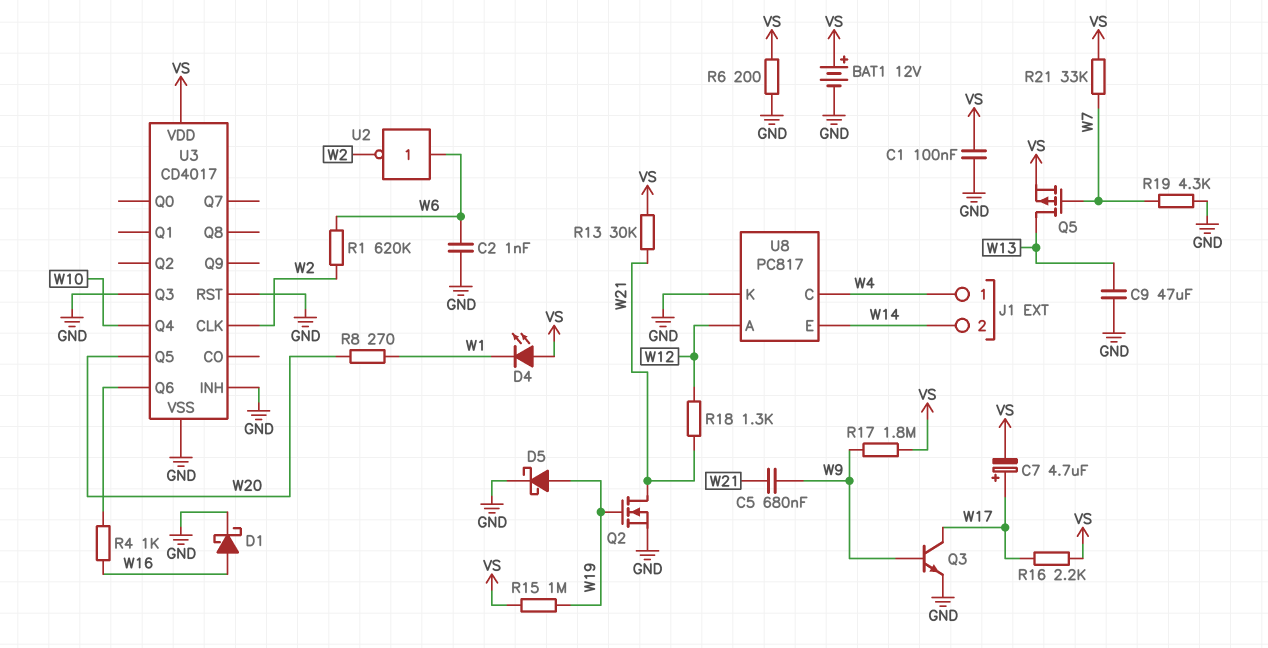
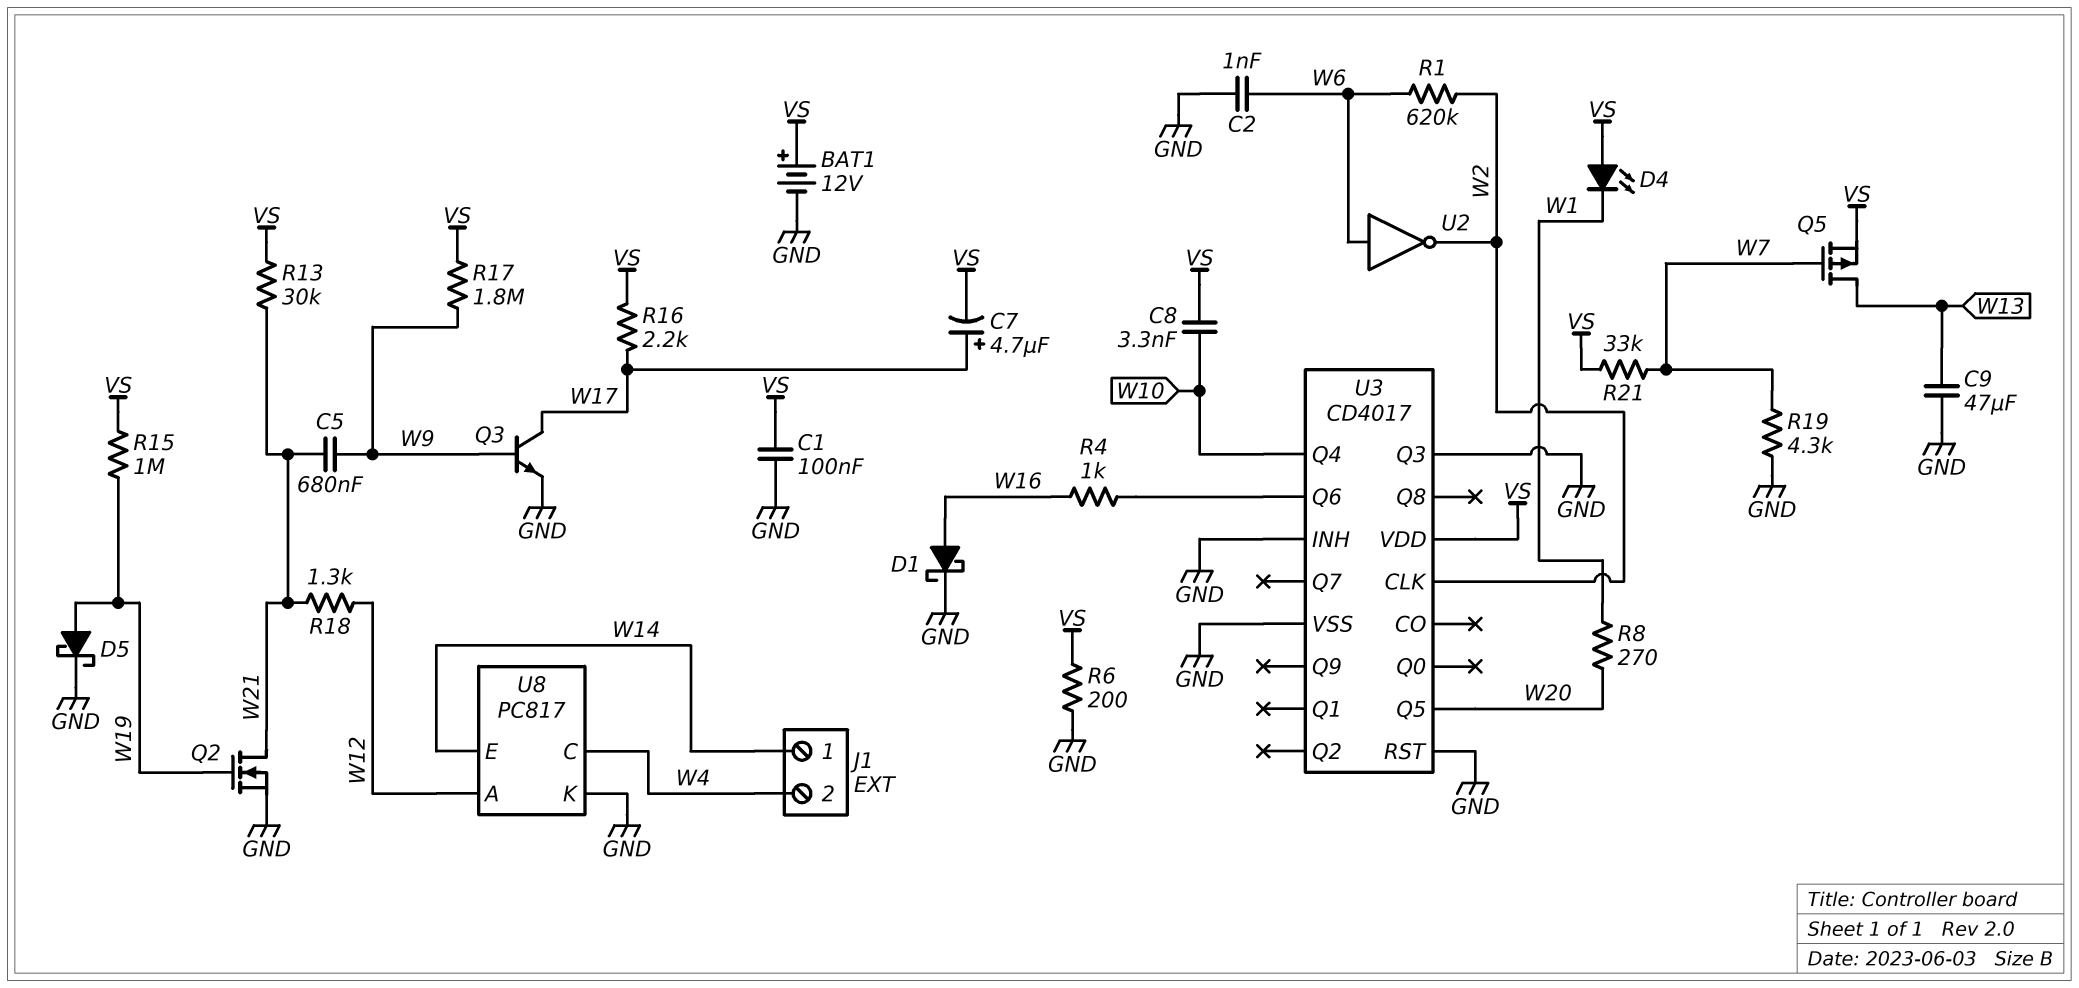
C8: none -> 3.3nF (VS, W10)
J1 pin 1: W4 -> W14
J1 pin 2: W14 -> W4

